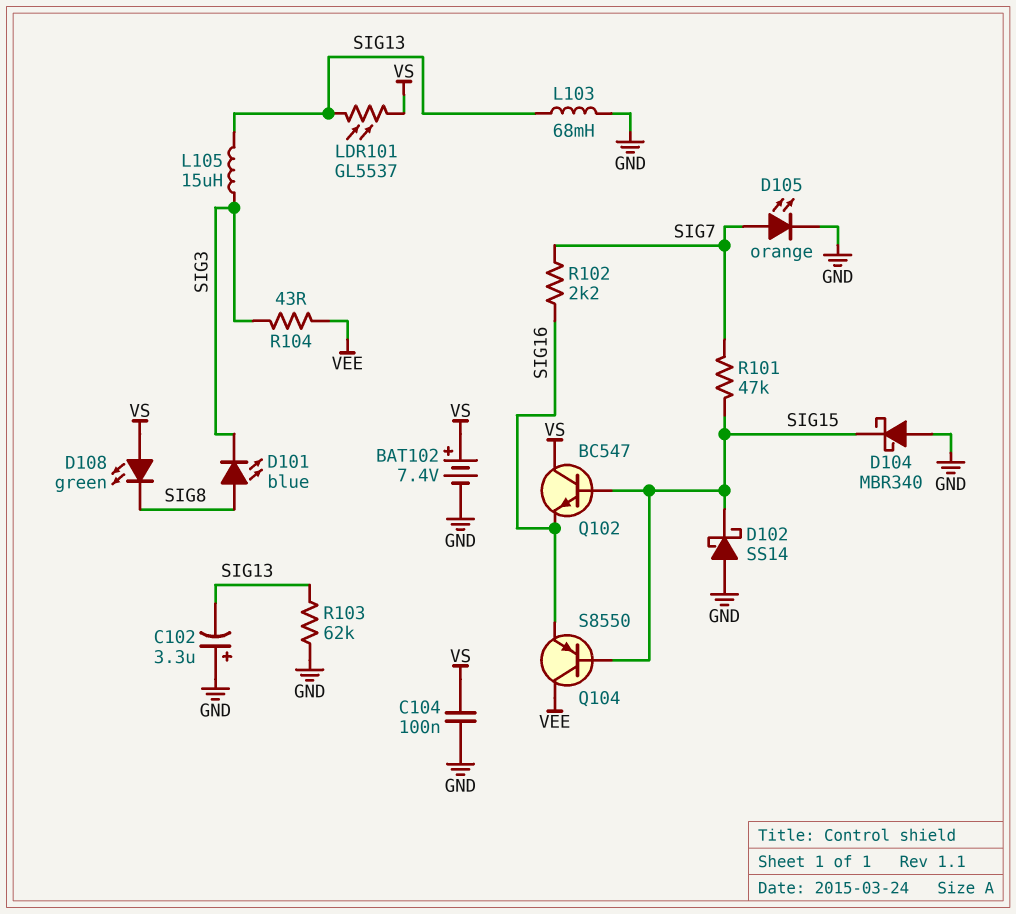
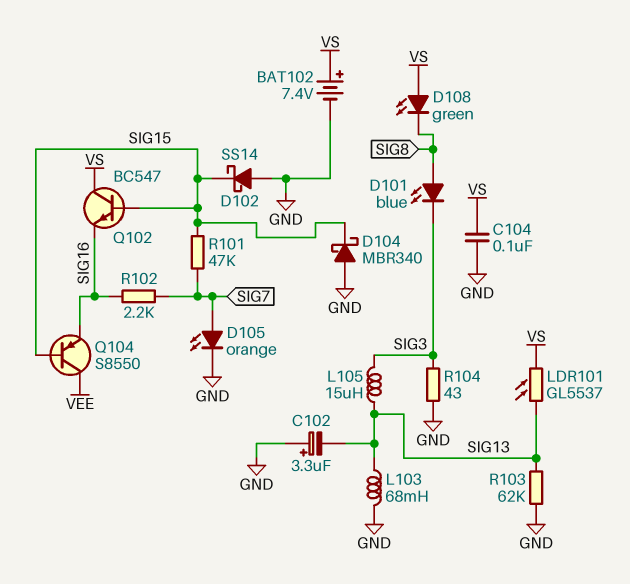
R104: 43 (SIG3, VEE) -> 43 (GND, SIG3)

